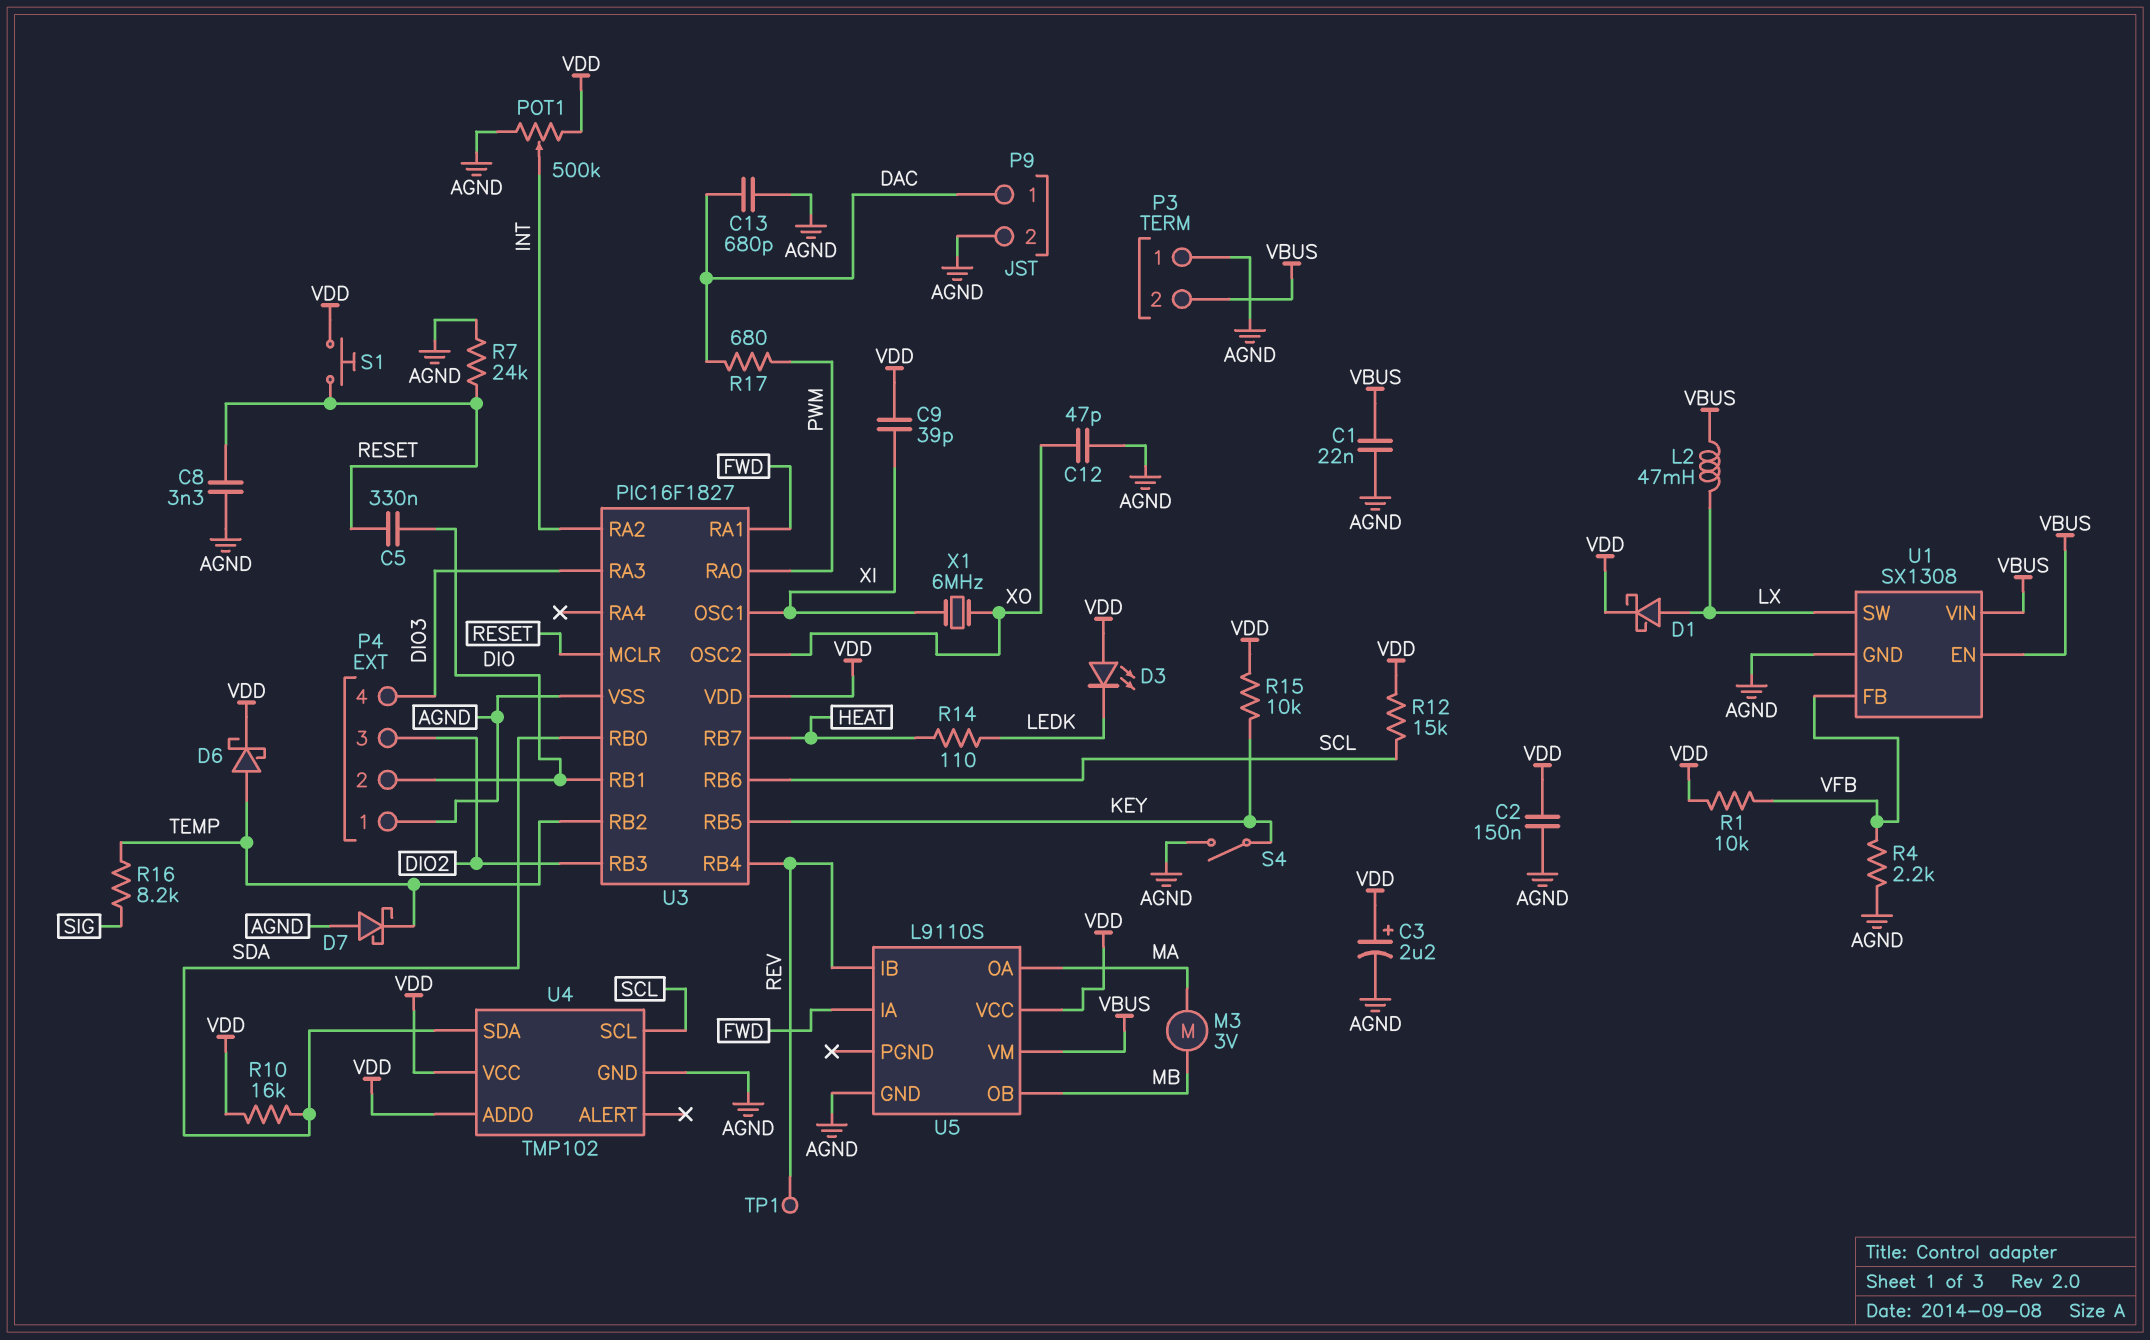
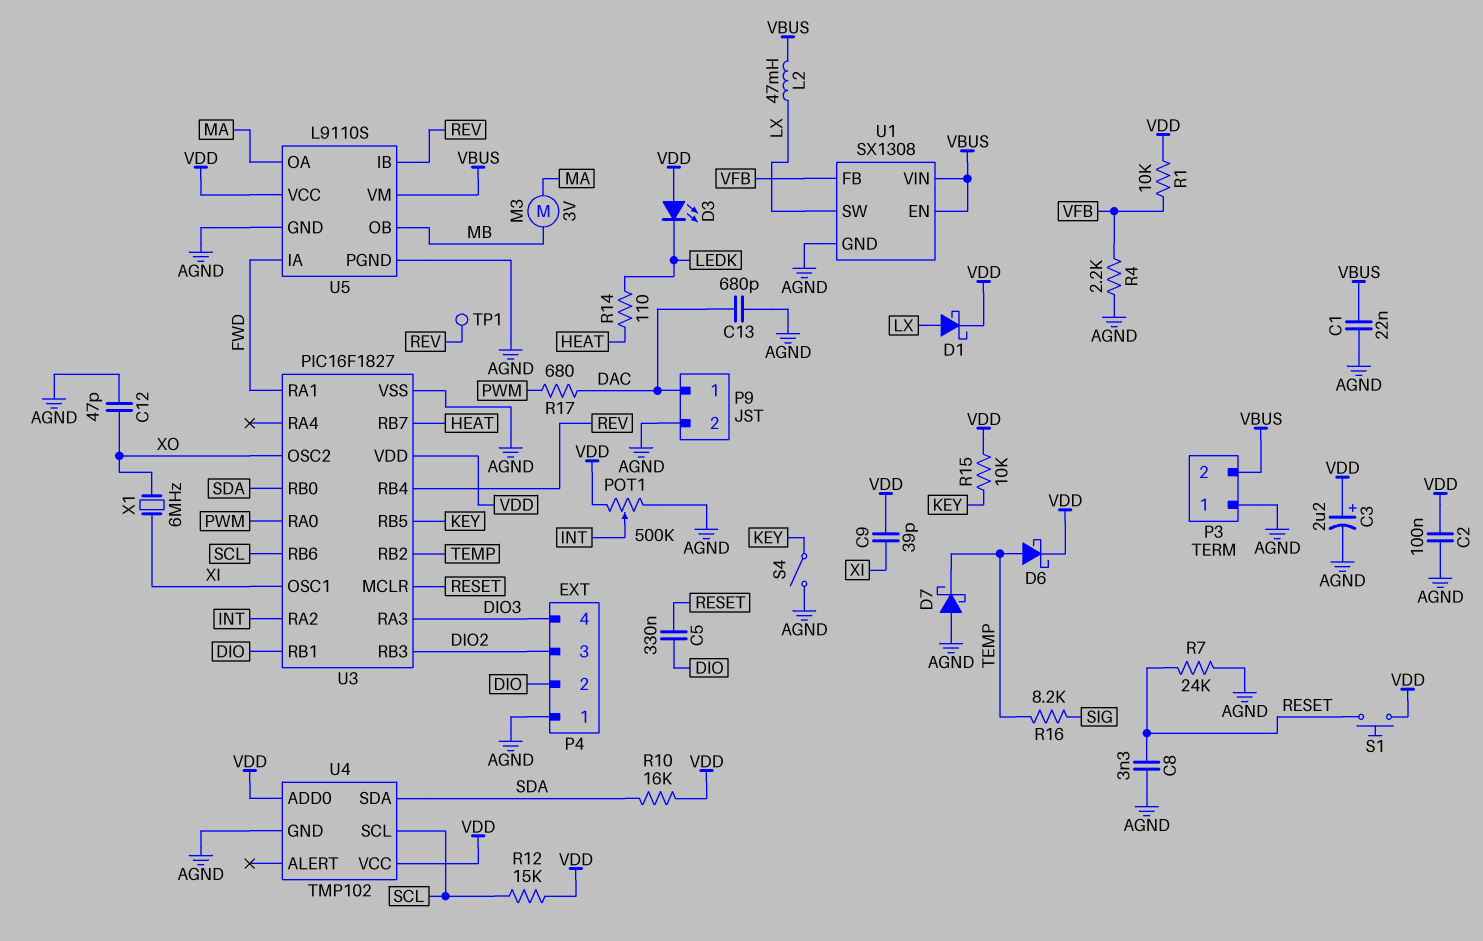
C2: 150nF (AGND, VDD) -> 100nF (AGND, VDD)
U5 pin PGND: none -> AGND

